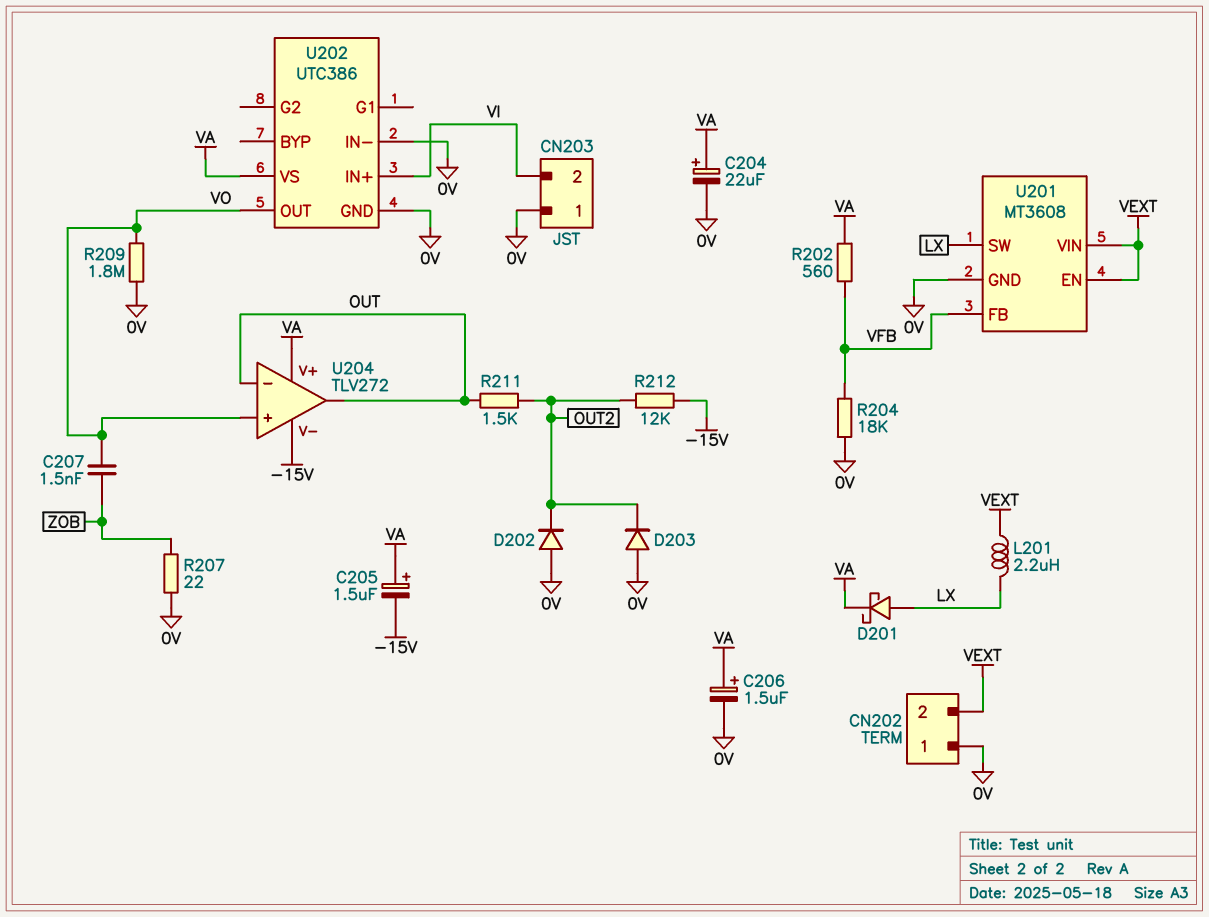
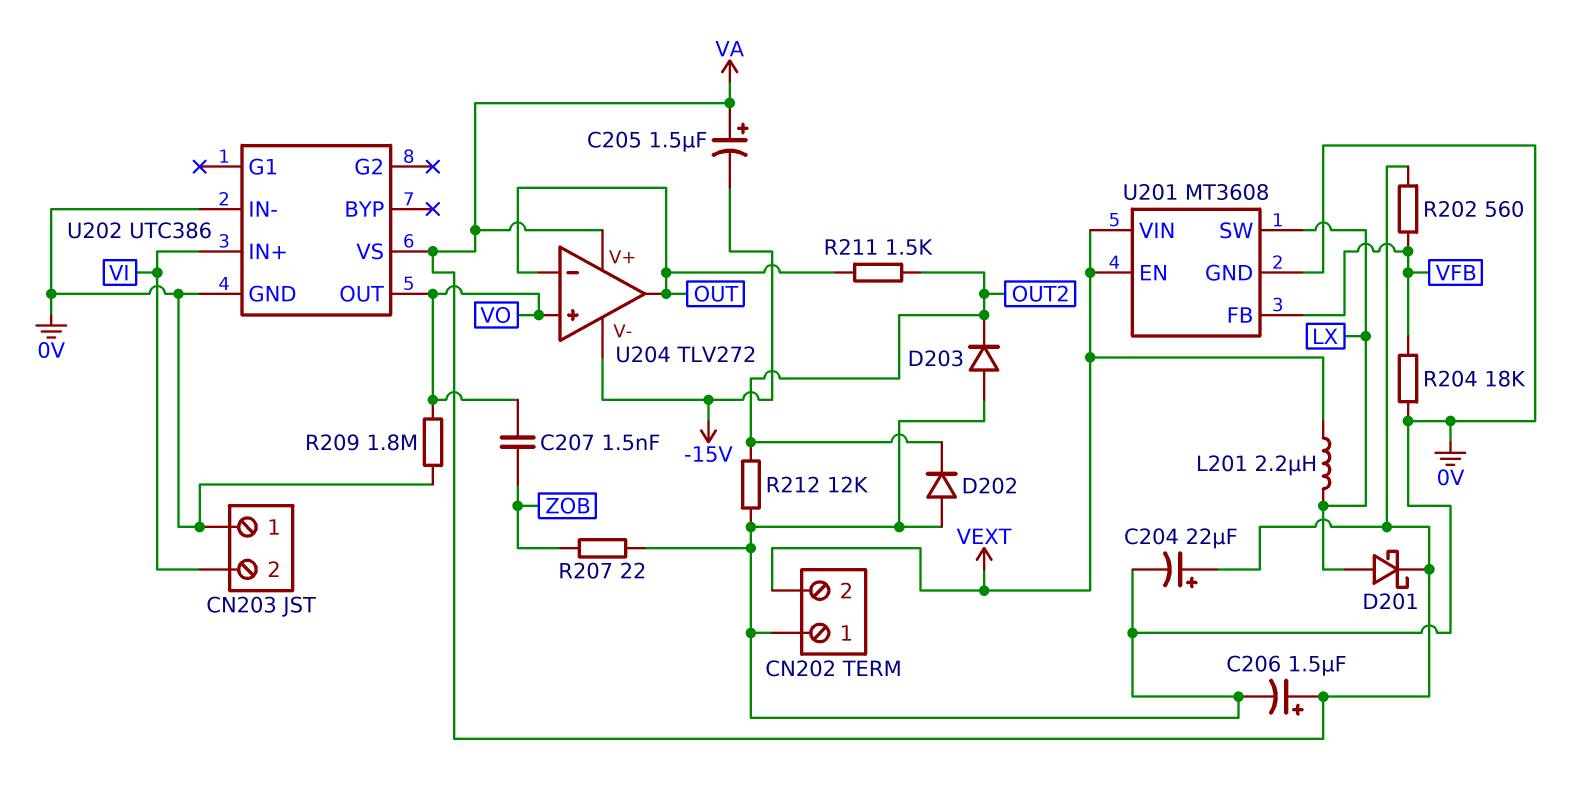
R212: 12k (-15V, OUT2) -> 12k (0V, OUT2)

